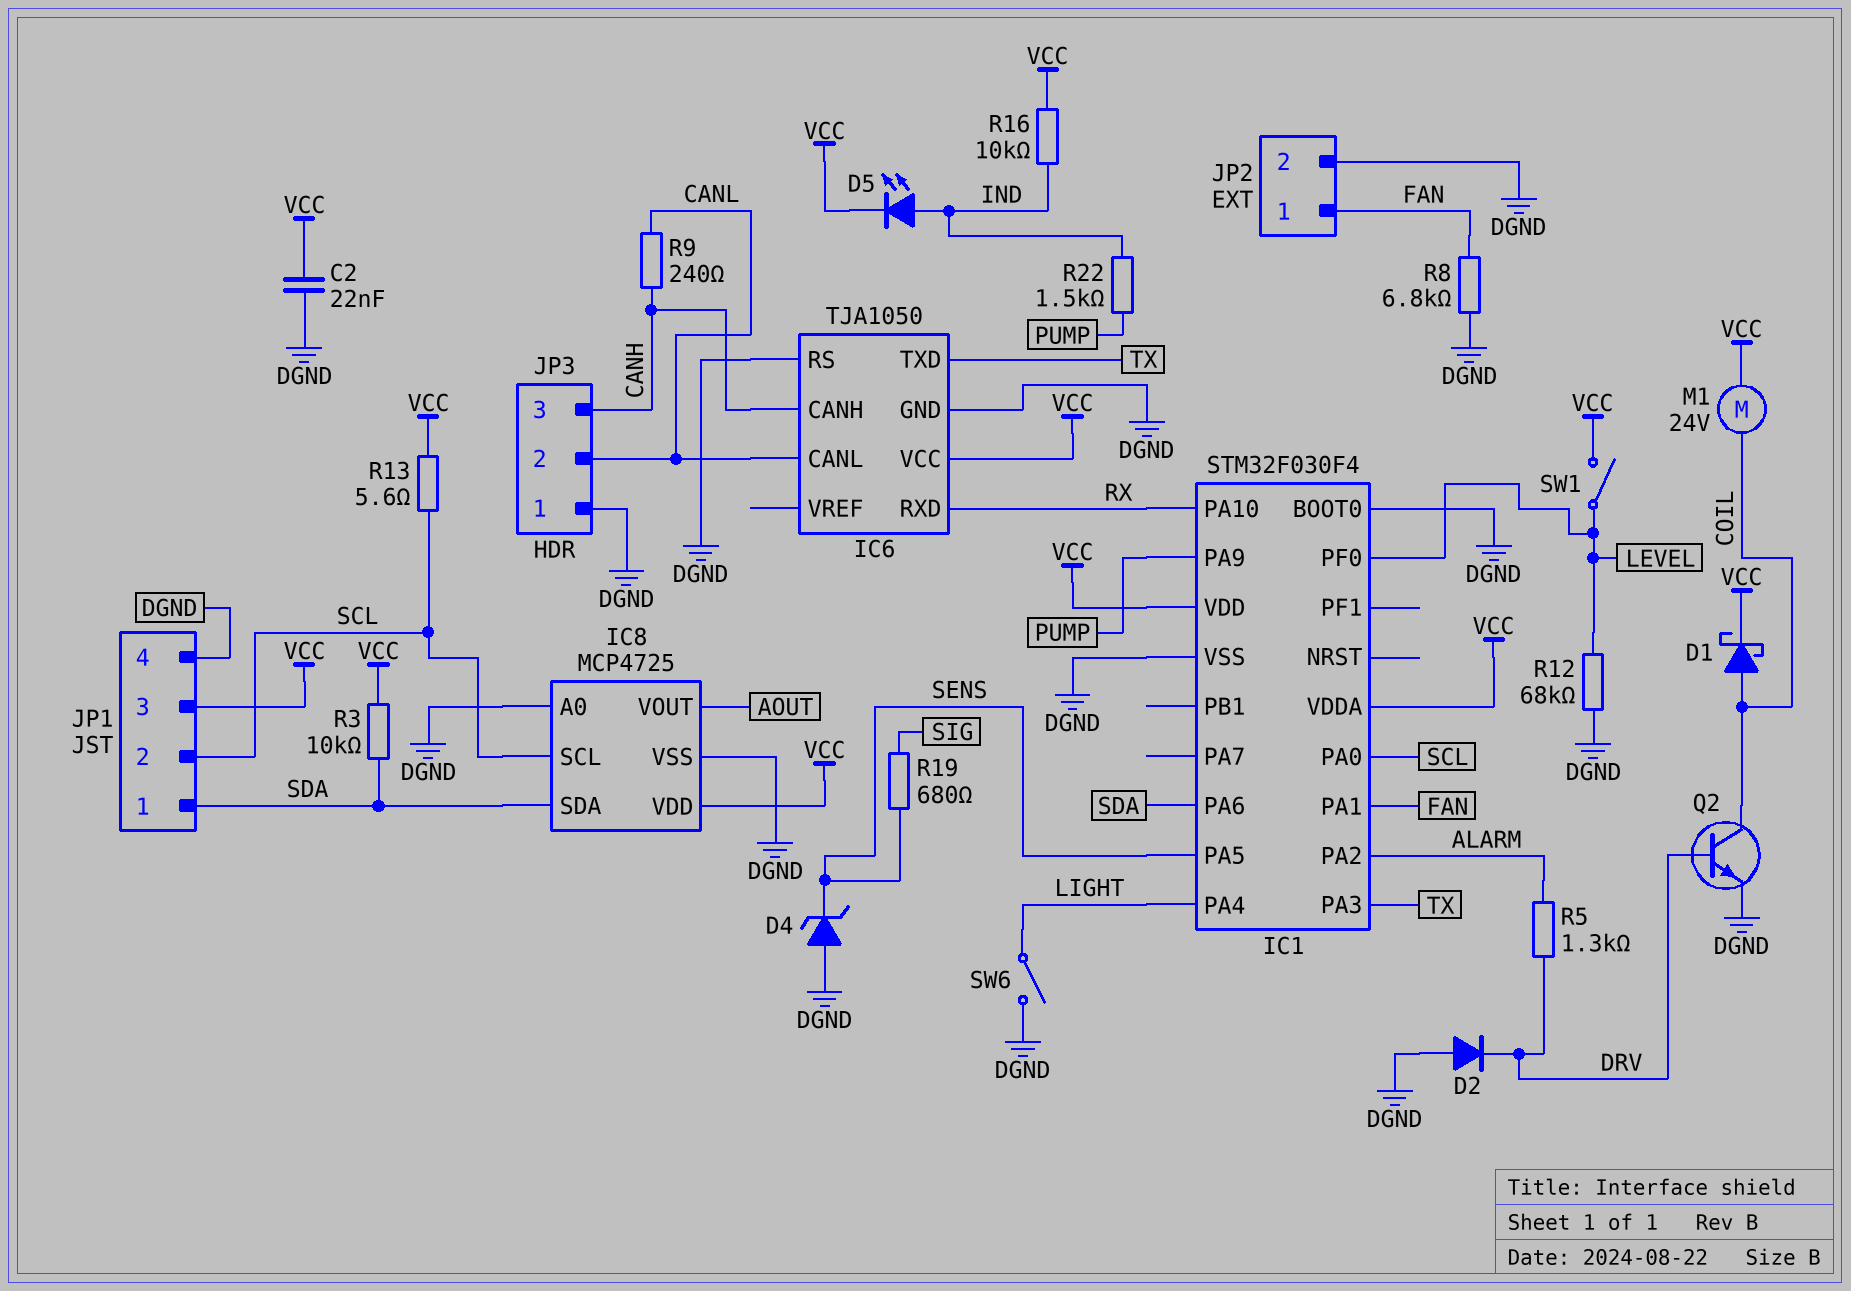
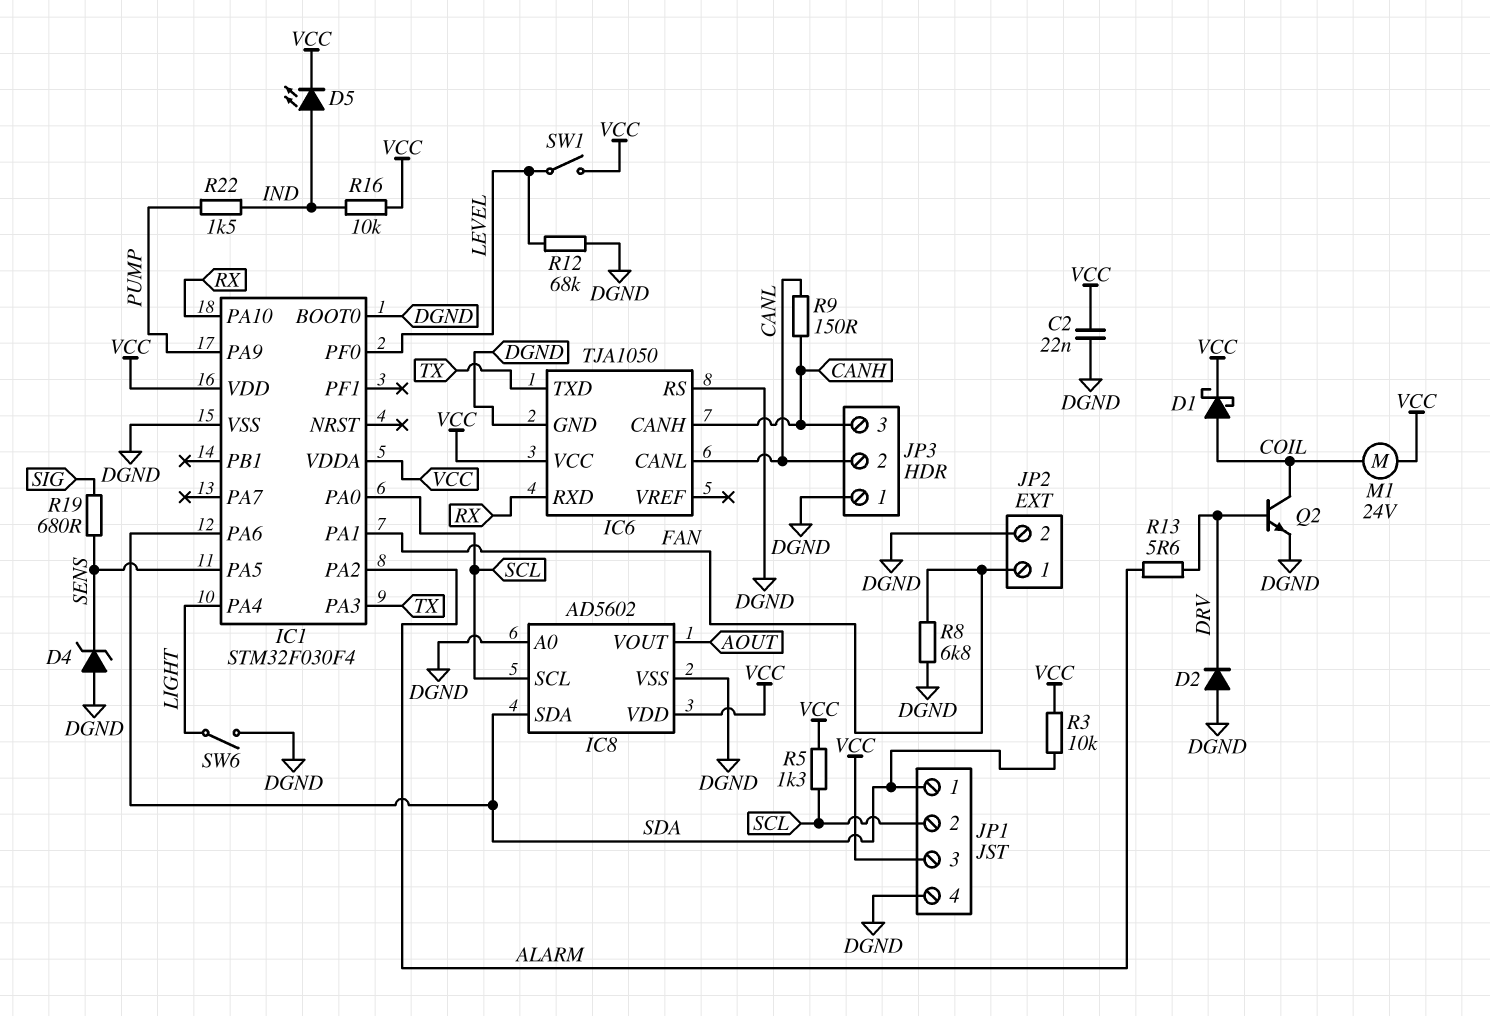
IC8: MCP4725 -> AD5602
R5: 1.3k (ALARM, DRV) -> 1.3k (SCL, VCC)
R9: 240 (CANH, CANL) -> 150 (CANH, CANL)
R13: 5.6 (SCL, VCC) -> 5.6 (ALARM, DRV)

